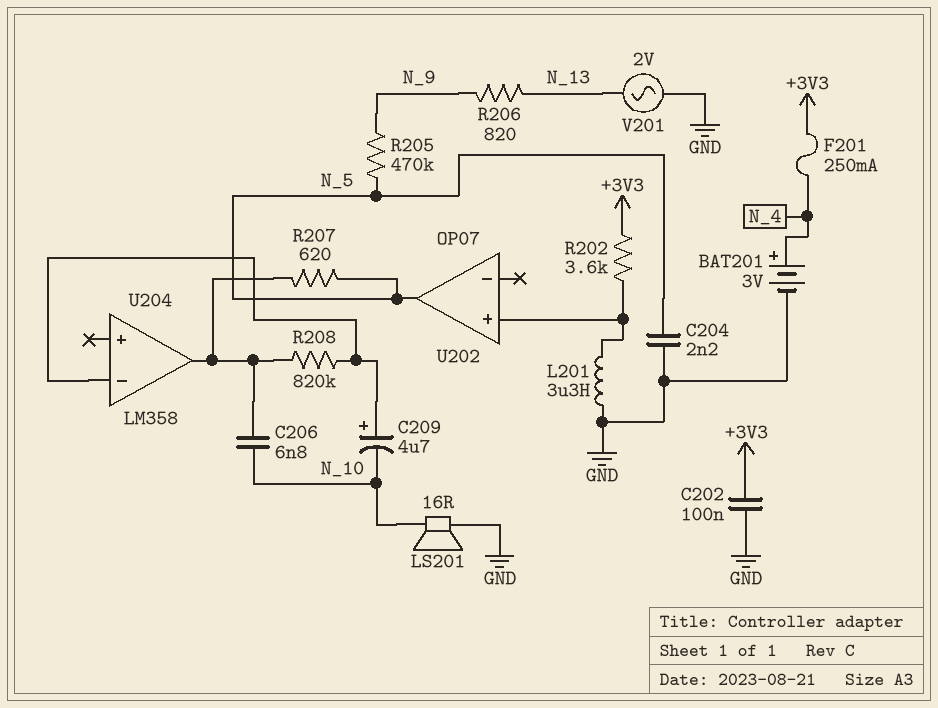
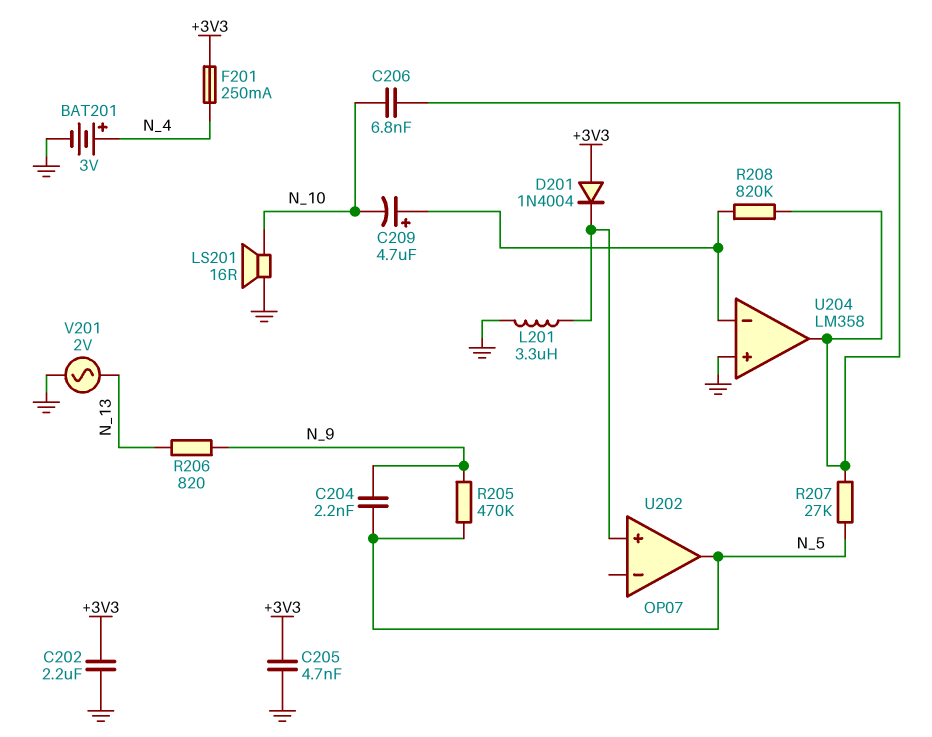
C202: 100nF (+3V3, GND) -> 2.2uF (+3V3, GND)
C204: 2.2nF (GND, N_5) -> 2.2nF (N_5, N_9)
C205: none -> 4.7nF (+3V3, GND)
D201: none -> diode 1N4004 (A +3V3, K U202/in+)
R202: 3.6k (+3V3, U202/in+) -> none
R207: 620 (N_5, U204/out) -> 27k (N_5, U204/out)
U204 pin in+: none -> GND

